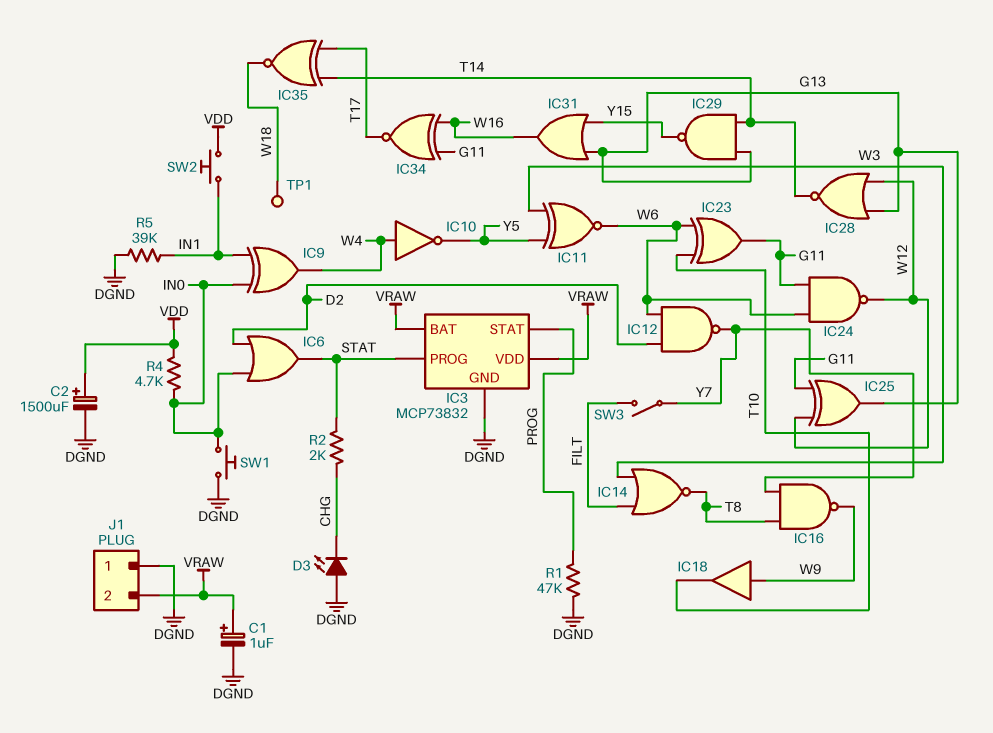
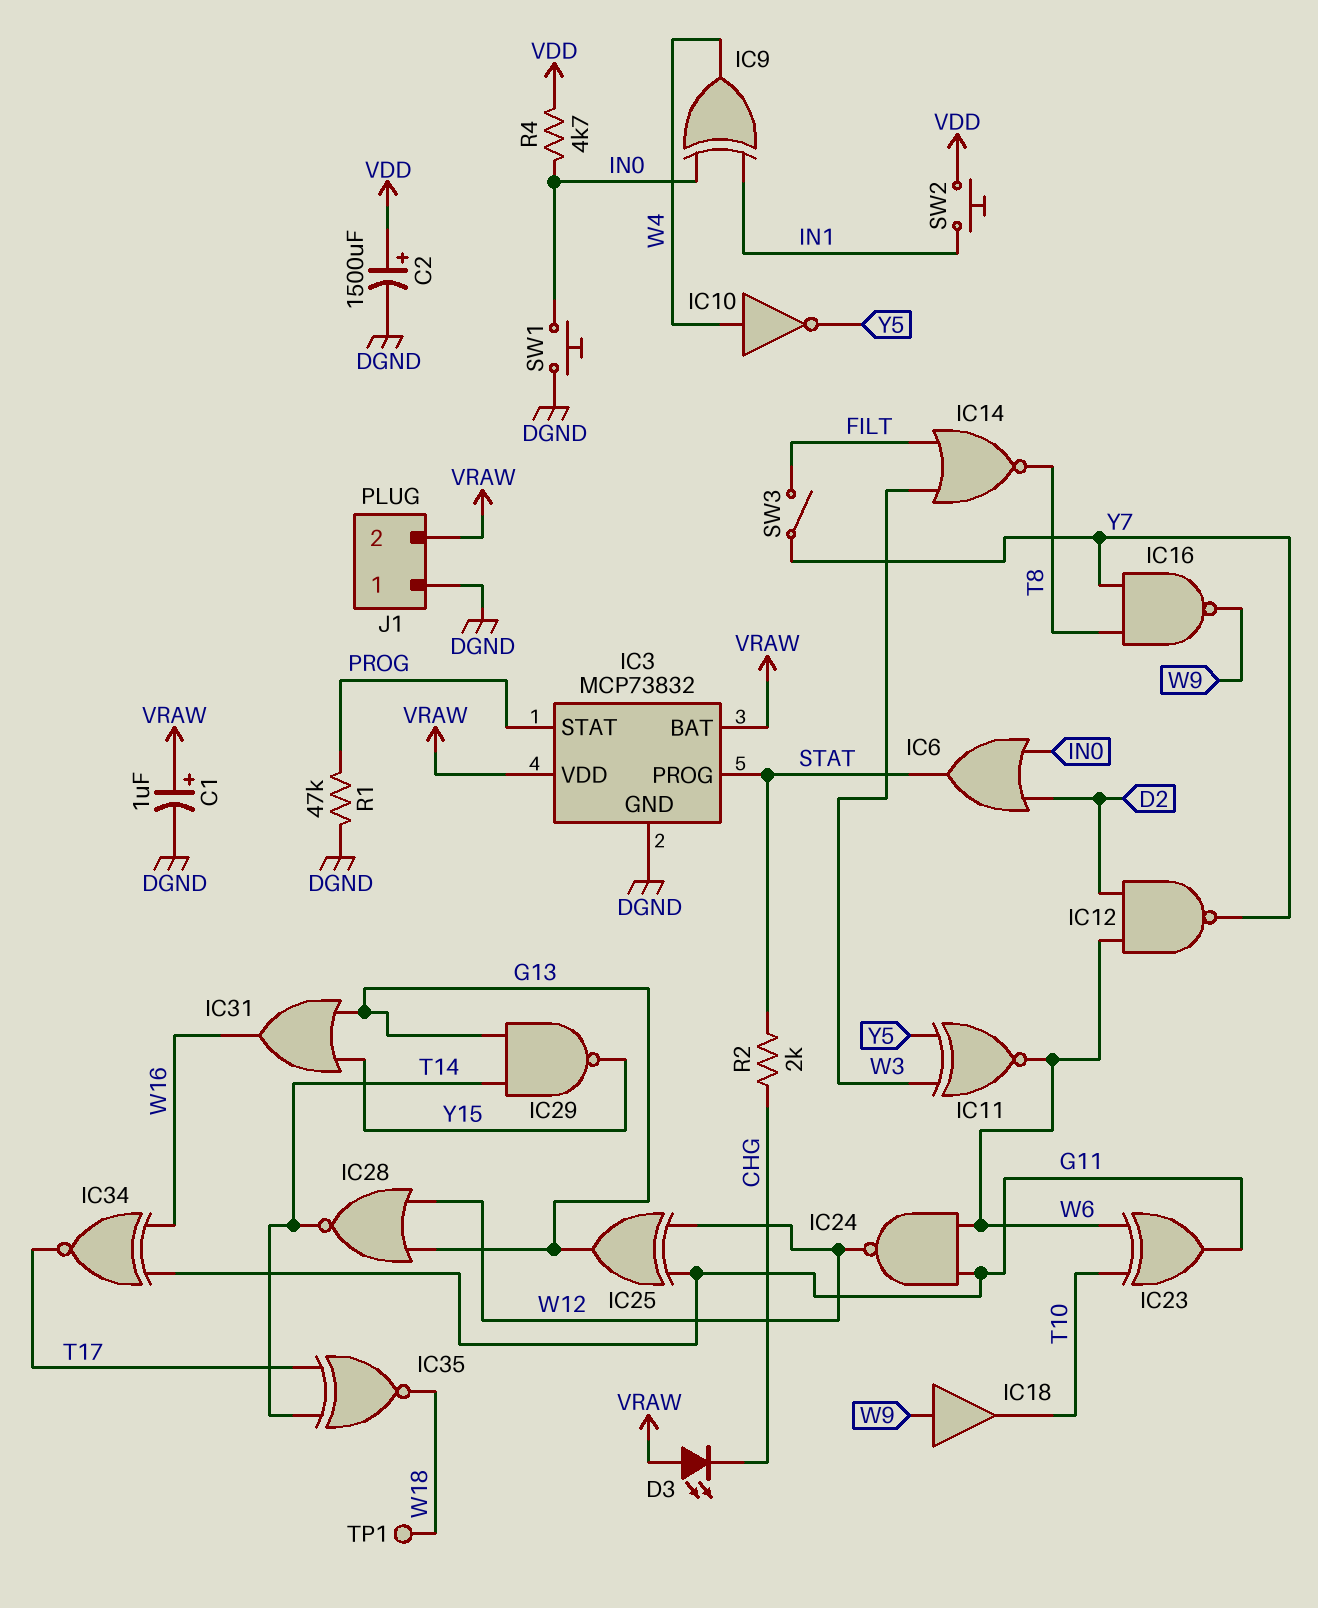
D3: LED (A DGND, K CHG) -> LED (A VRAW, K CHG)
R5: 39k (DGND, IN1) -> none

